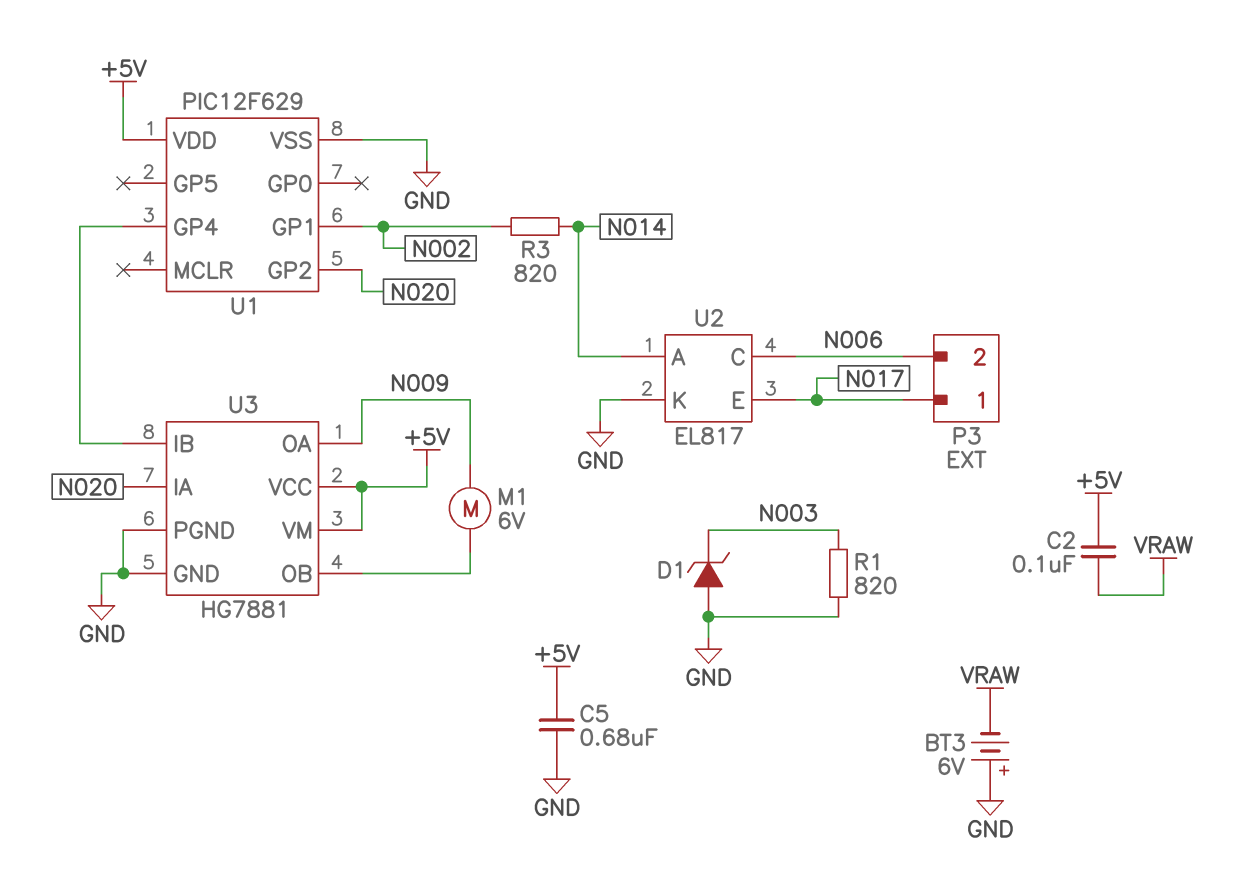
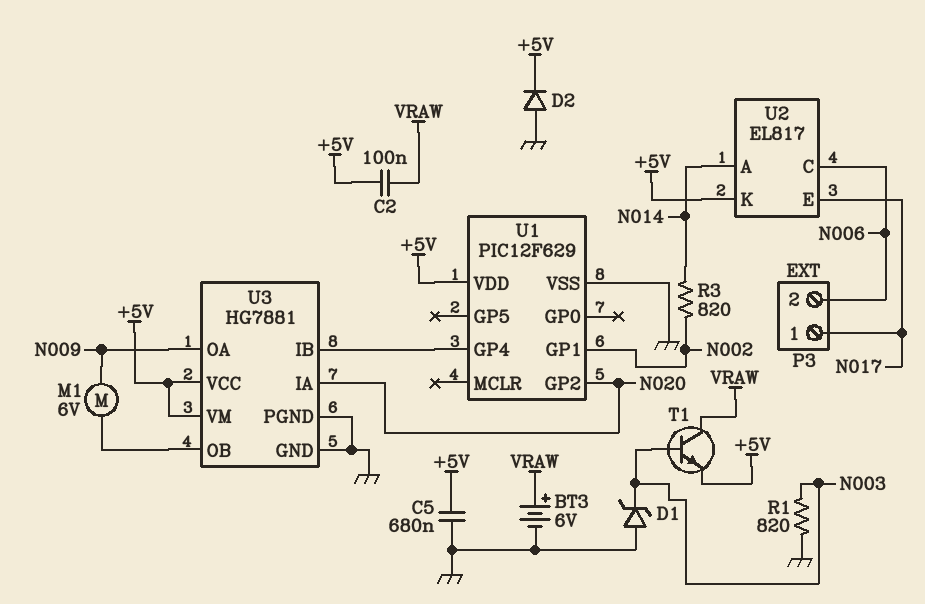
BT3: 6V (plus GND, minus VRAW) -> 6V (plus VRAW, minus GND)
D2: none -> diode (A GND, K +5V)
T1: none -> NPN (B N003, C VRAW, E +5V)
U2 pin K: GND -> +5V

